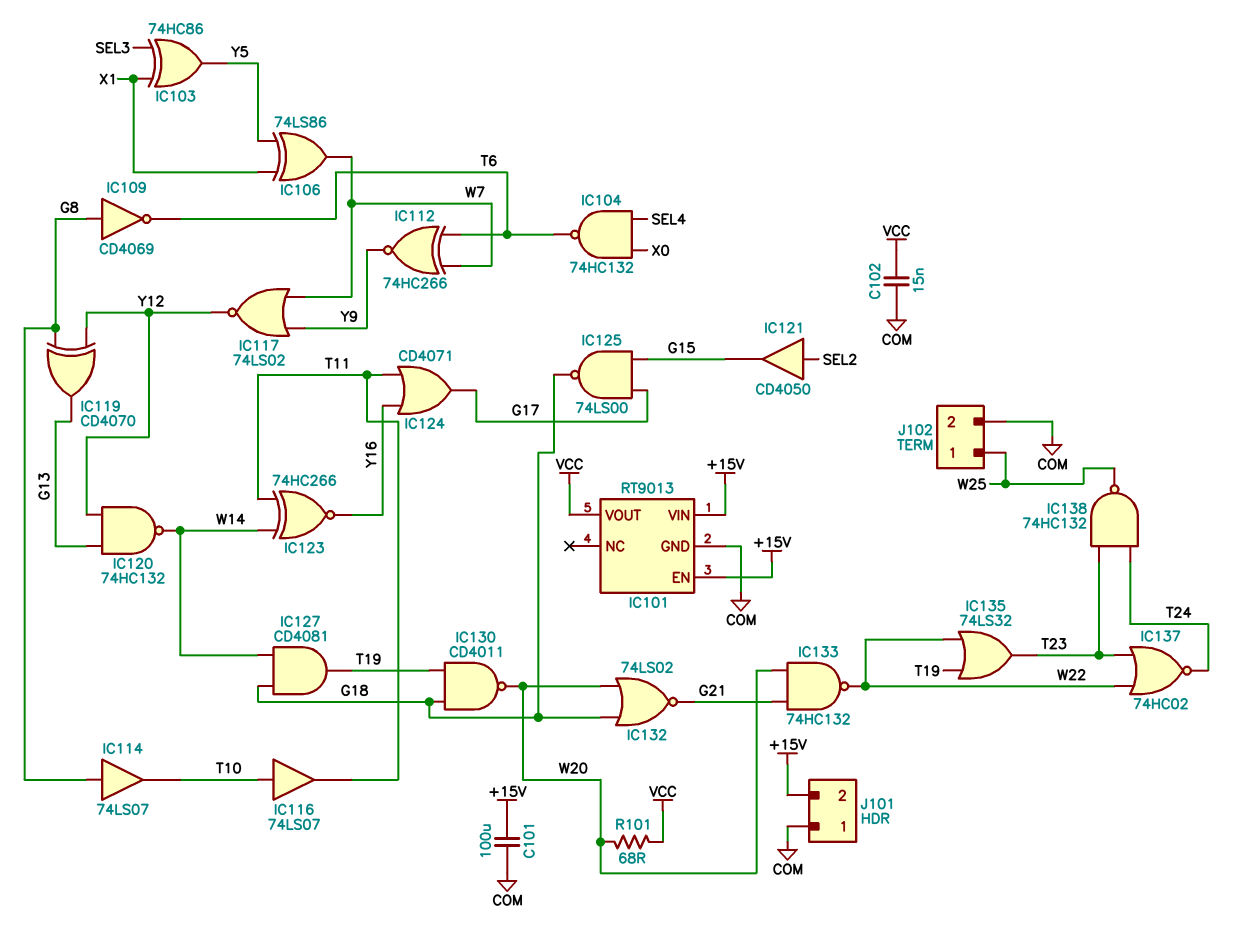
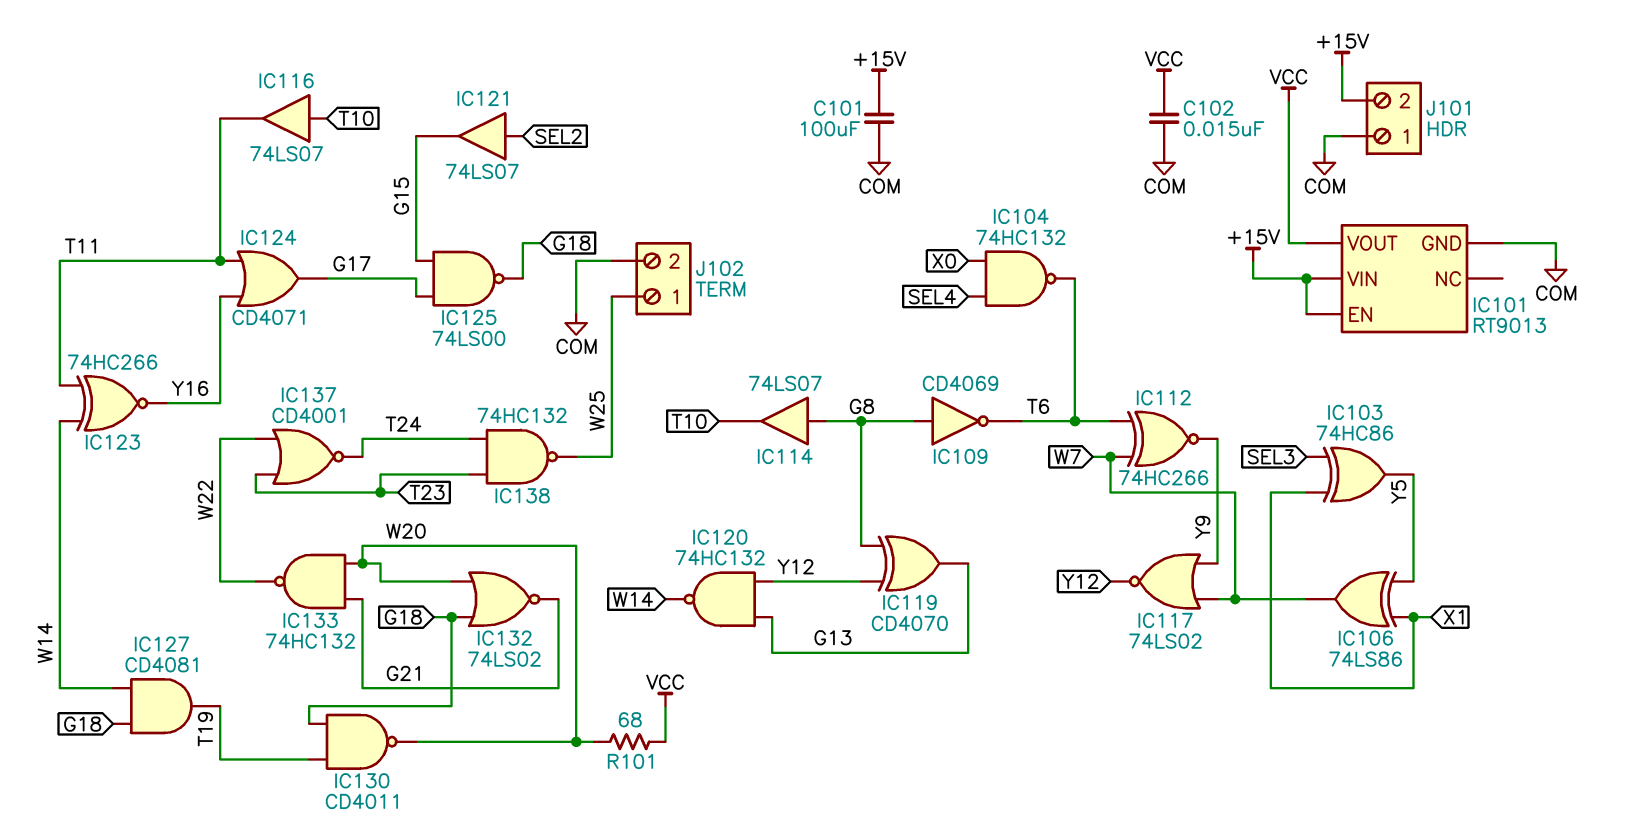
IC121: buffer CD4050 (in SEL2, out G15) -> buffer 74LS07 (in SEL2, out G15)
IC135: OR 74LS32 (in T19, in W22, out T23) -> none
IC137: NOR 74HC02 (in T23, in W22, out T24) -> NOR CD4001 (in T23, in W22, out T24)

